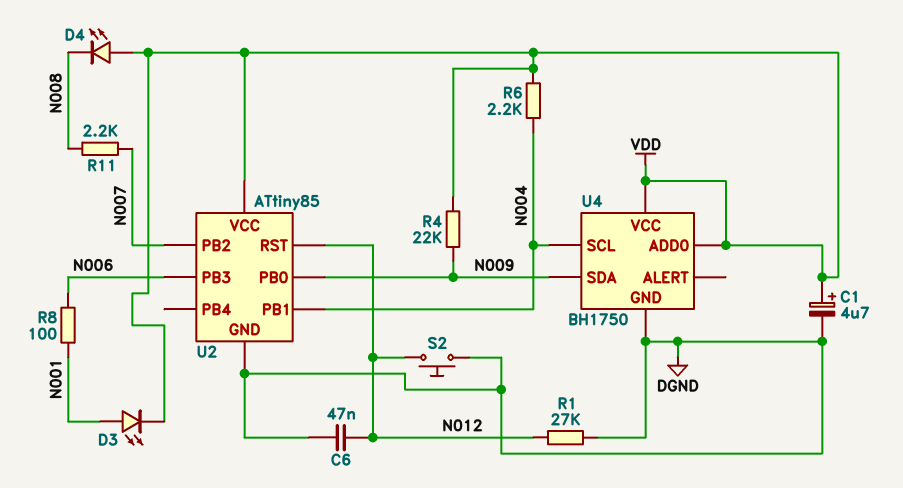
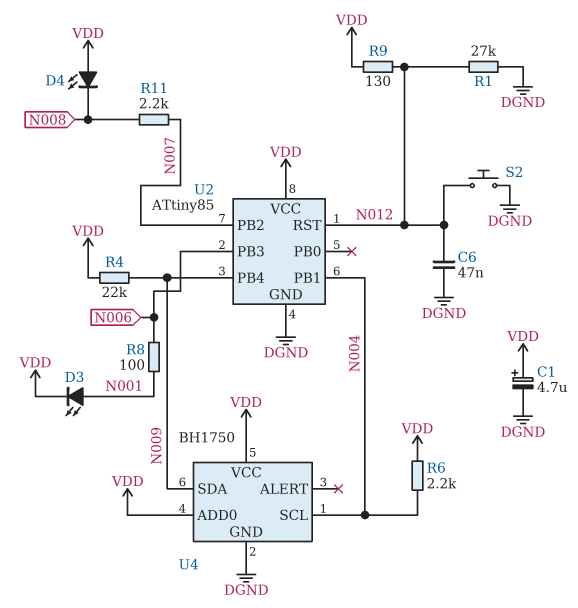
R9: none -> 130 (N012, VDD)
U2 pin PB0: N009 -> none
U2 pin PB4: none -> N009

